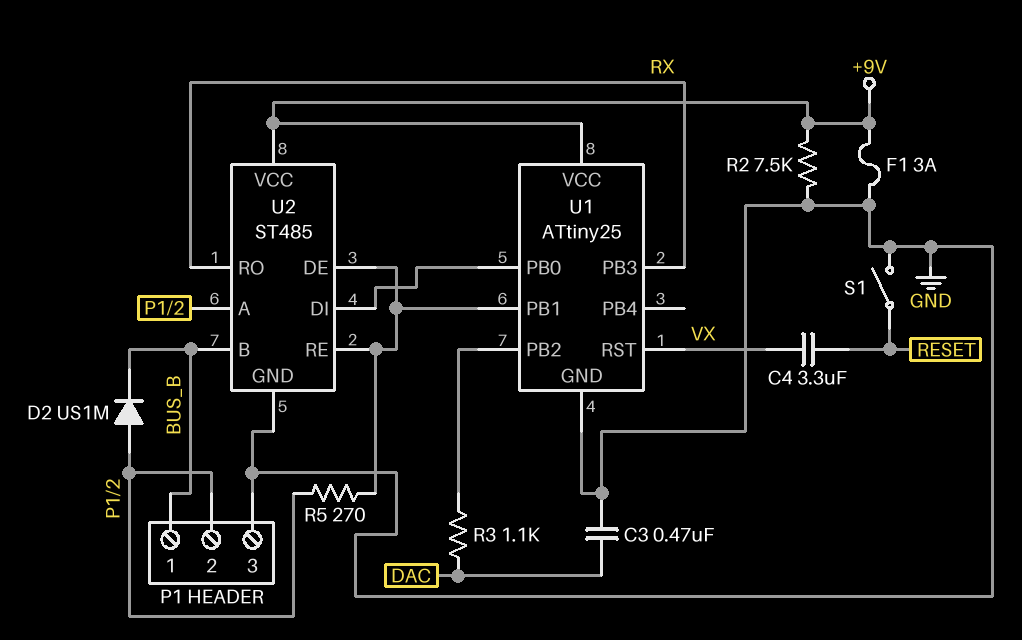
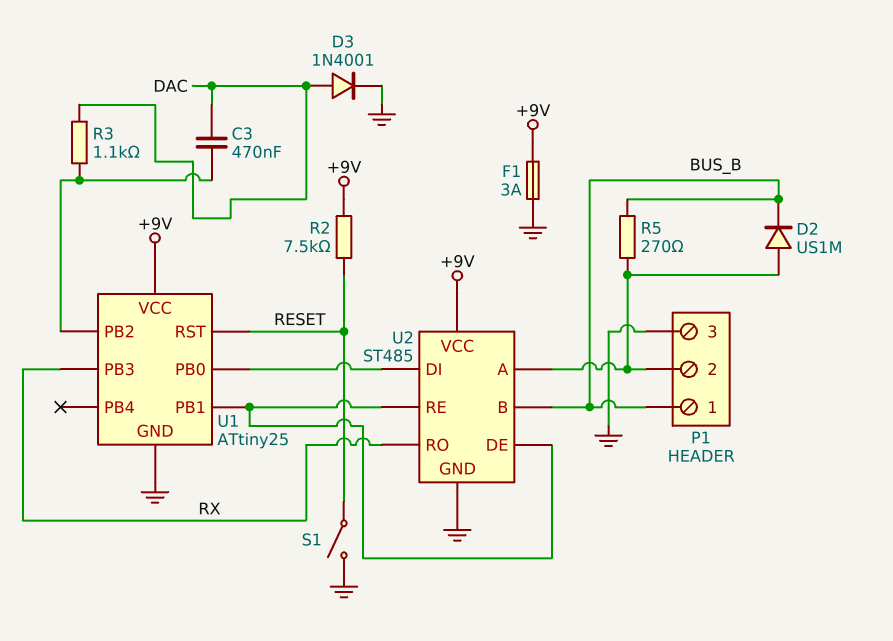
C3: 470nF (DAC, GND) -> 470nF (DAC, U1/PB2)
C4: 3.3uF (RESET, VX) -> none
D3: none -> diode 1N4001 (A DAC, K GND)
R2: 7.5k (+9V, GND) -> 7.5k (+9V, RESET)
R5: 270 (P1/2, U1/PB1) -> 270 (BUS_B, P1/2)
U1 pin RST: VX -> RESET

